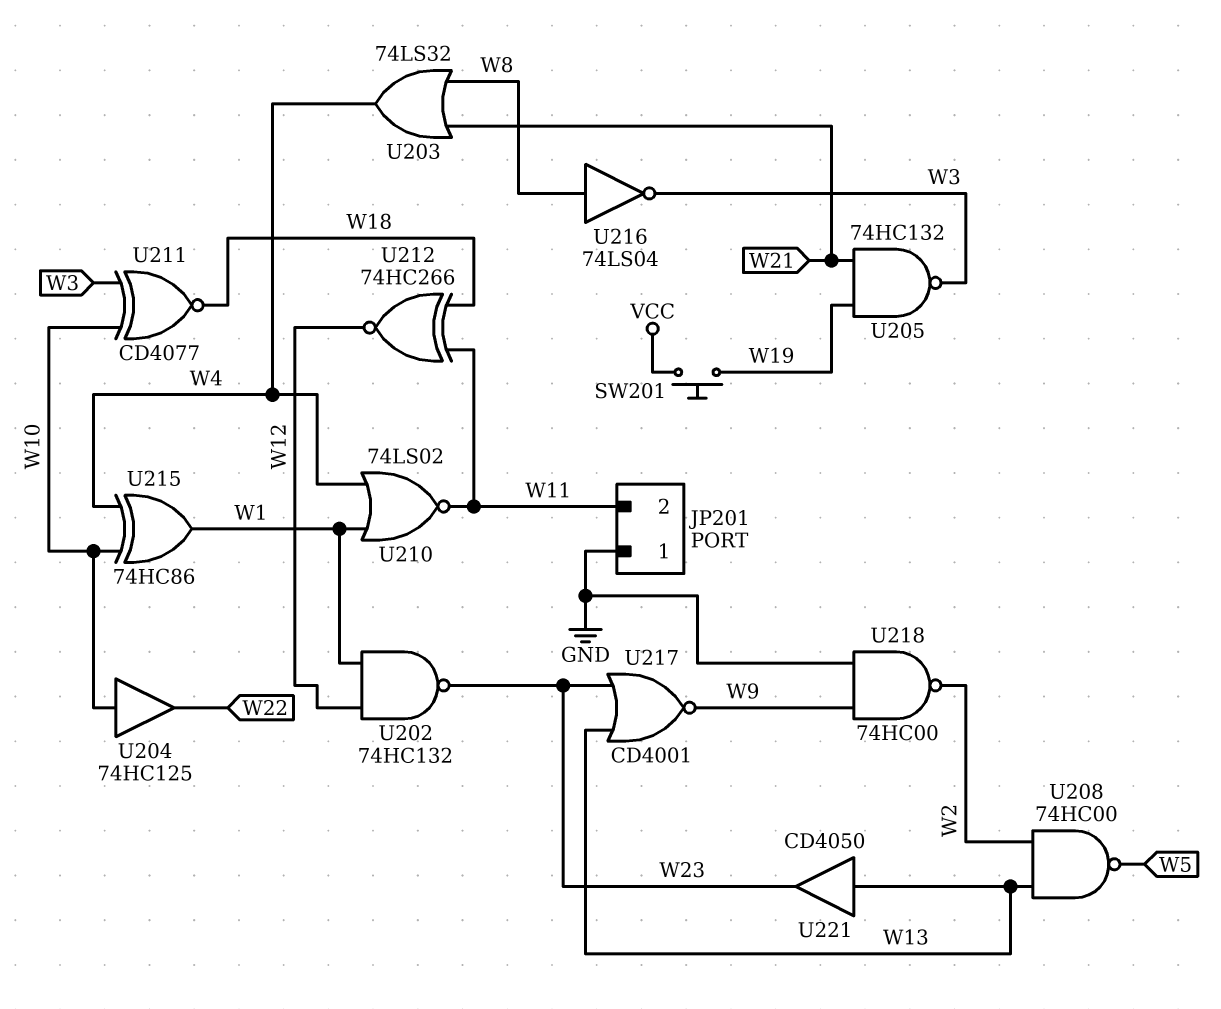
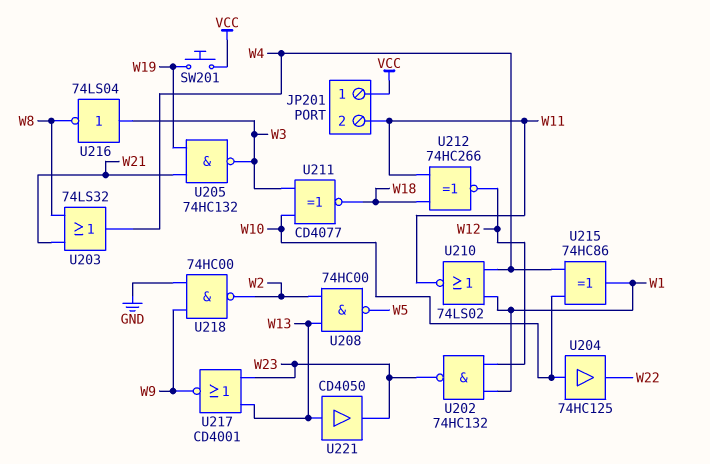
JP201 pin 1: GND -> VCC
U216: NOT 74LS04 (in W8, out W3) -> NOT 74LS04 (in W3, out W8)

